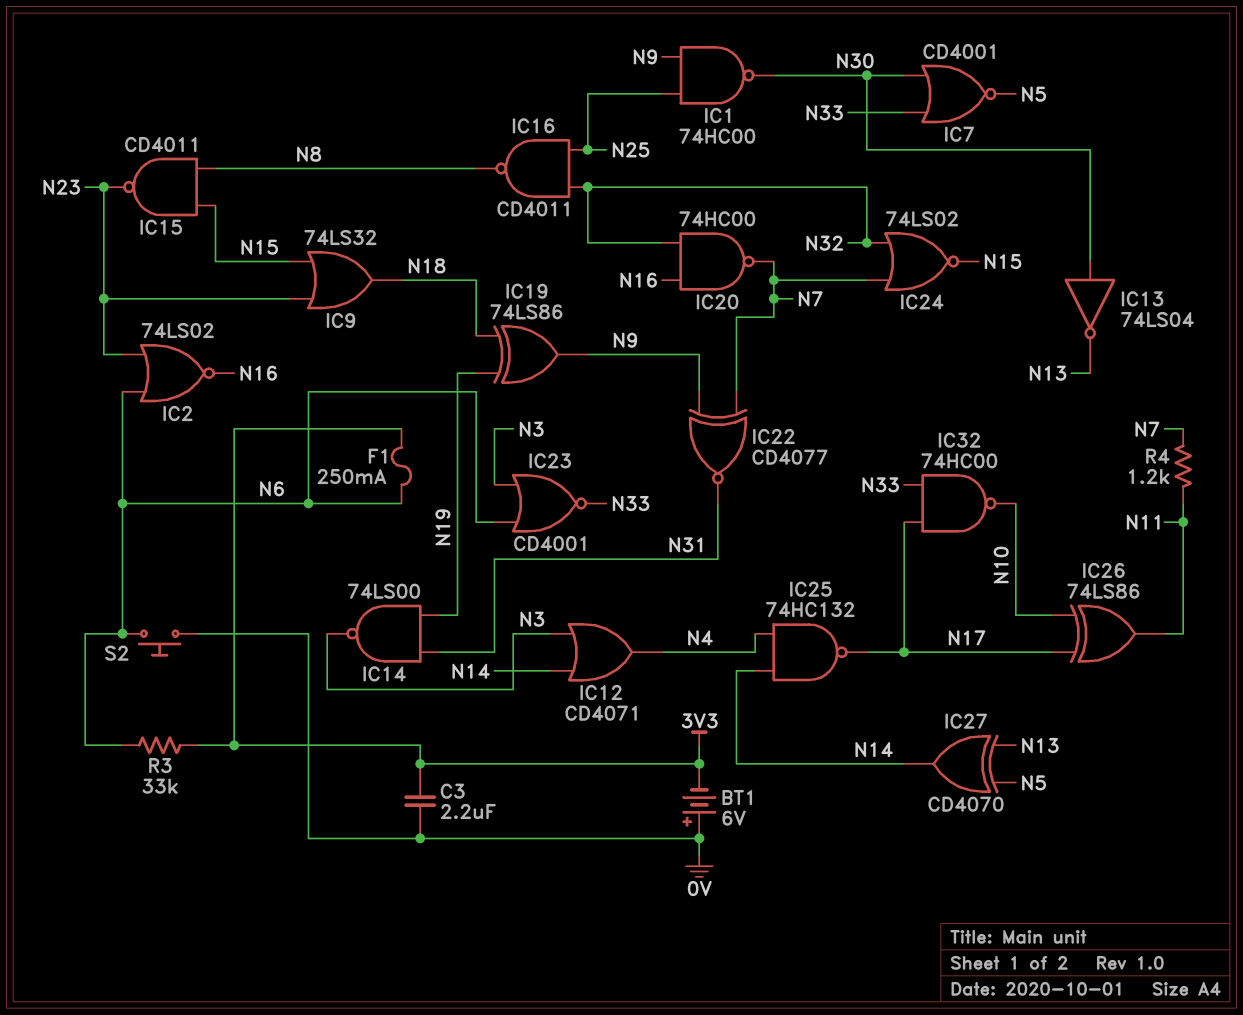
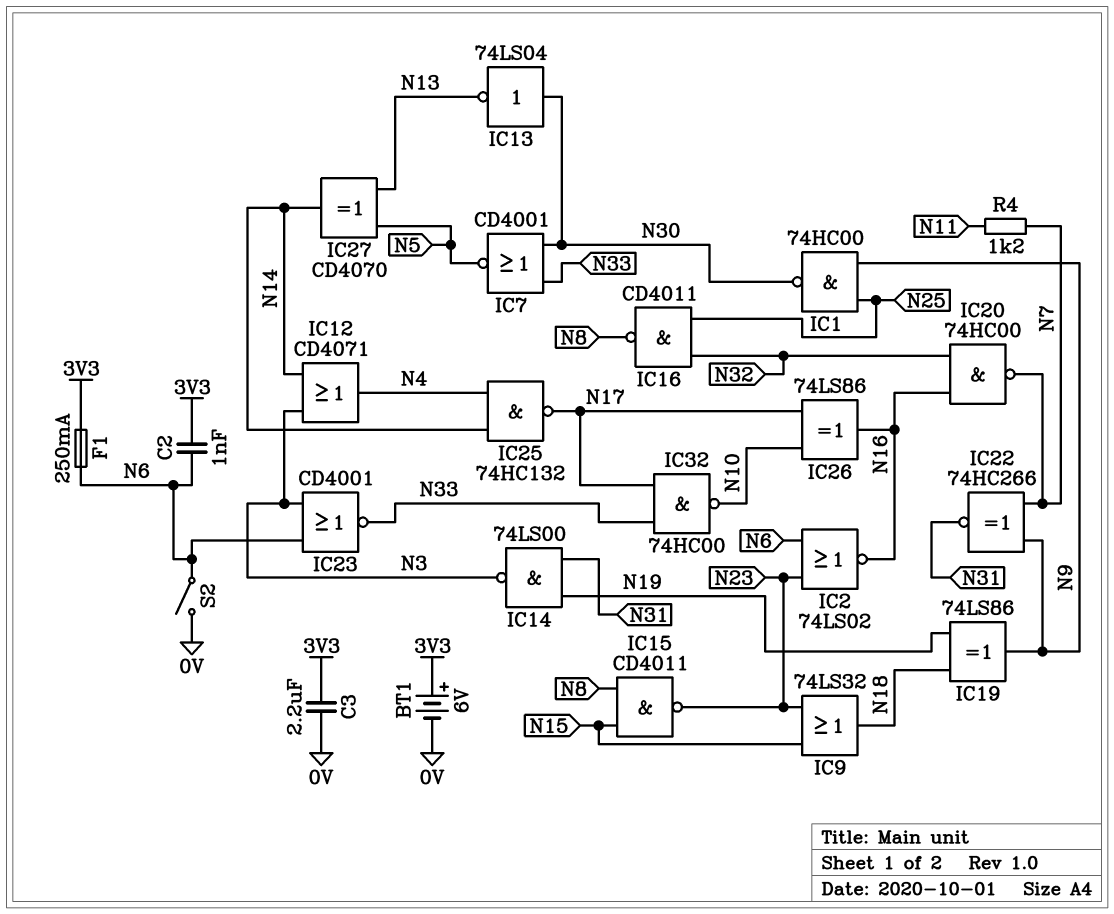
BT1: 6V (plus 0V, minus 3V3) -> 6V (plus 3V3, minus 0V)
C2: none -> 1nF (3V3, N6)
IC22: XNOR CD4077 (in N7, in N9, out N31) -> XNOR 74HC266 (in N7, in N9, out N31)
IC24: NOR 74LS02 (in N7, in N32, out N15) -> none
IC26: XOR 74LS86 (in N10, in N17, out N11) -> XOR 74LS86 (in N10, in N17, out N16)
R3: 33k (3V3, N6) -> none
S2: button (0V, N6) -> switch (0V, N6)

